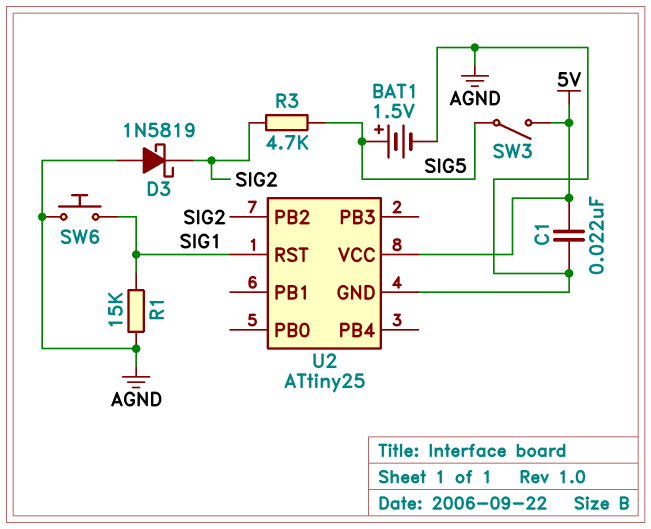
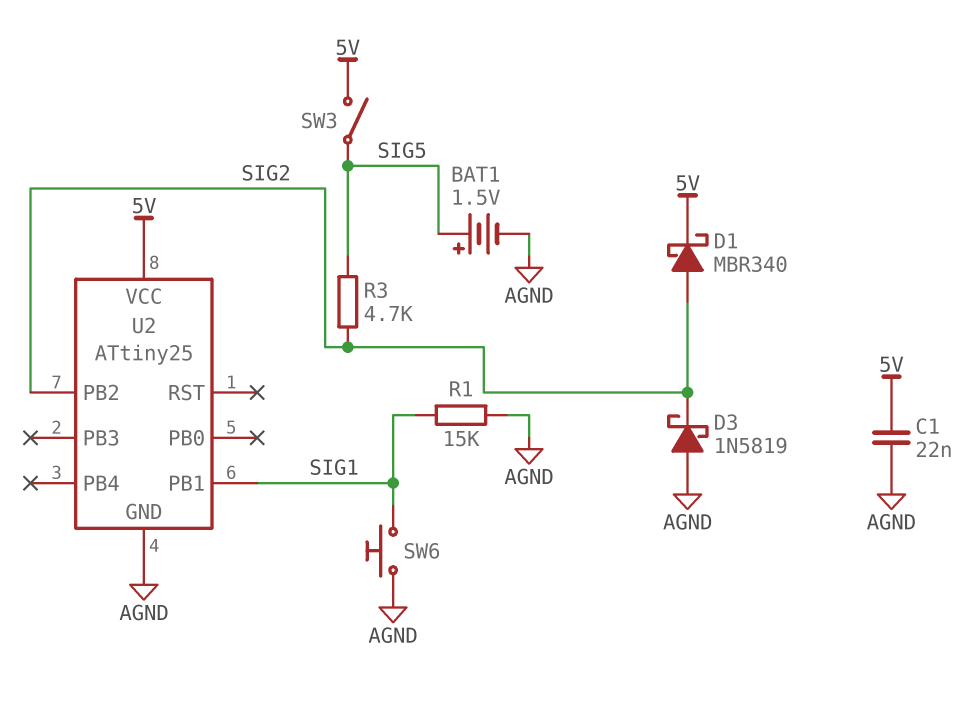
D1: none -> schottky MBR340 (A SIG2, K 5V)
U2 pin PB1: none -> SIG1
U2 pin RST: SIG1 -> none

